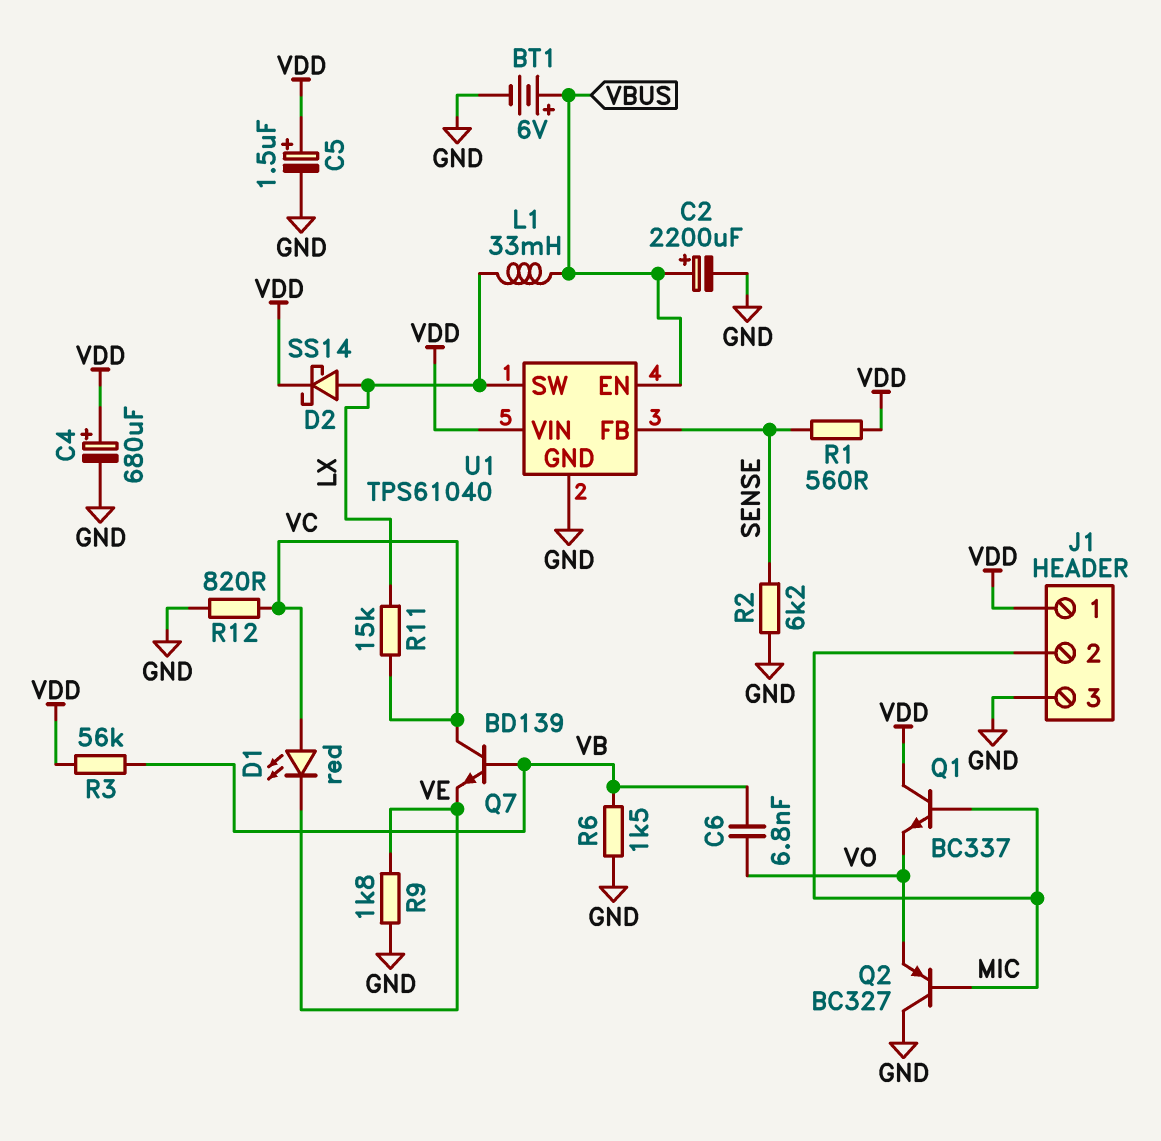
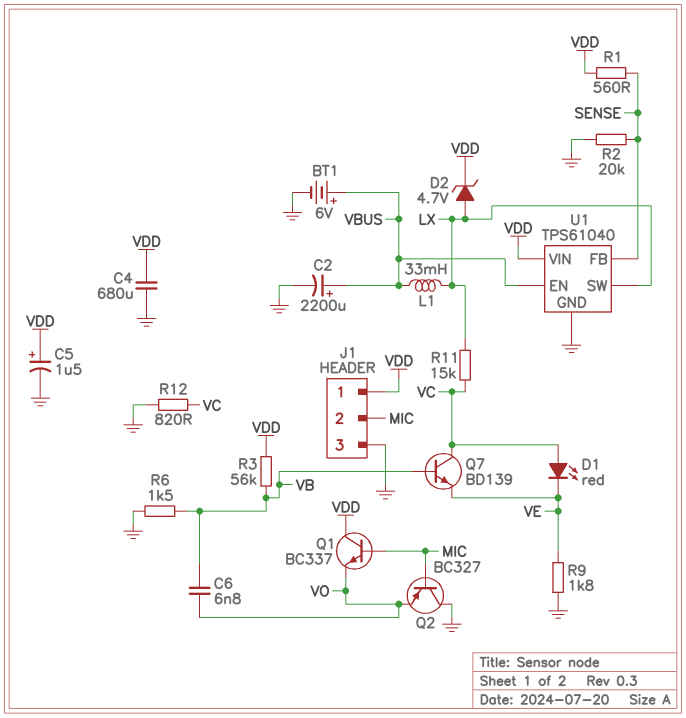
C4: 680uF (plus VDD, minus GND) -> 680uF (GND, VDD)
D2: schottky SS14 (A LX, K VDD) -> zener 4.7V (A LX, K VDD)
R2: 6.2k (GND, SENSE) -> 20k (GND, SENSE)

